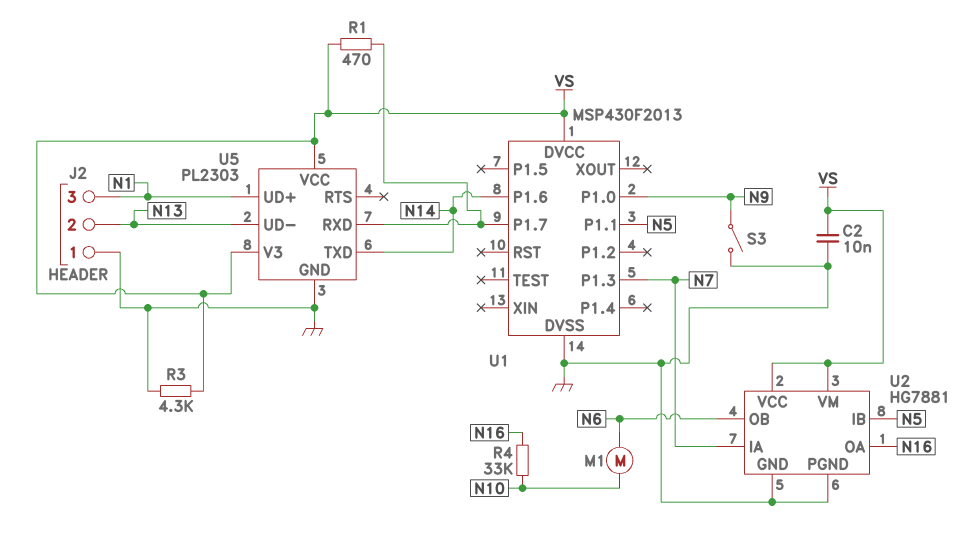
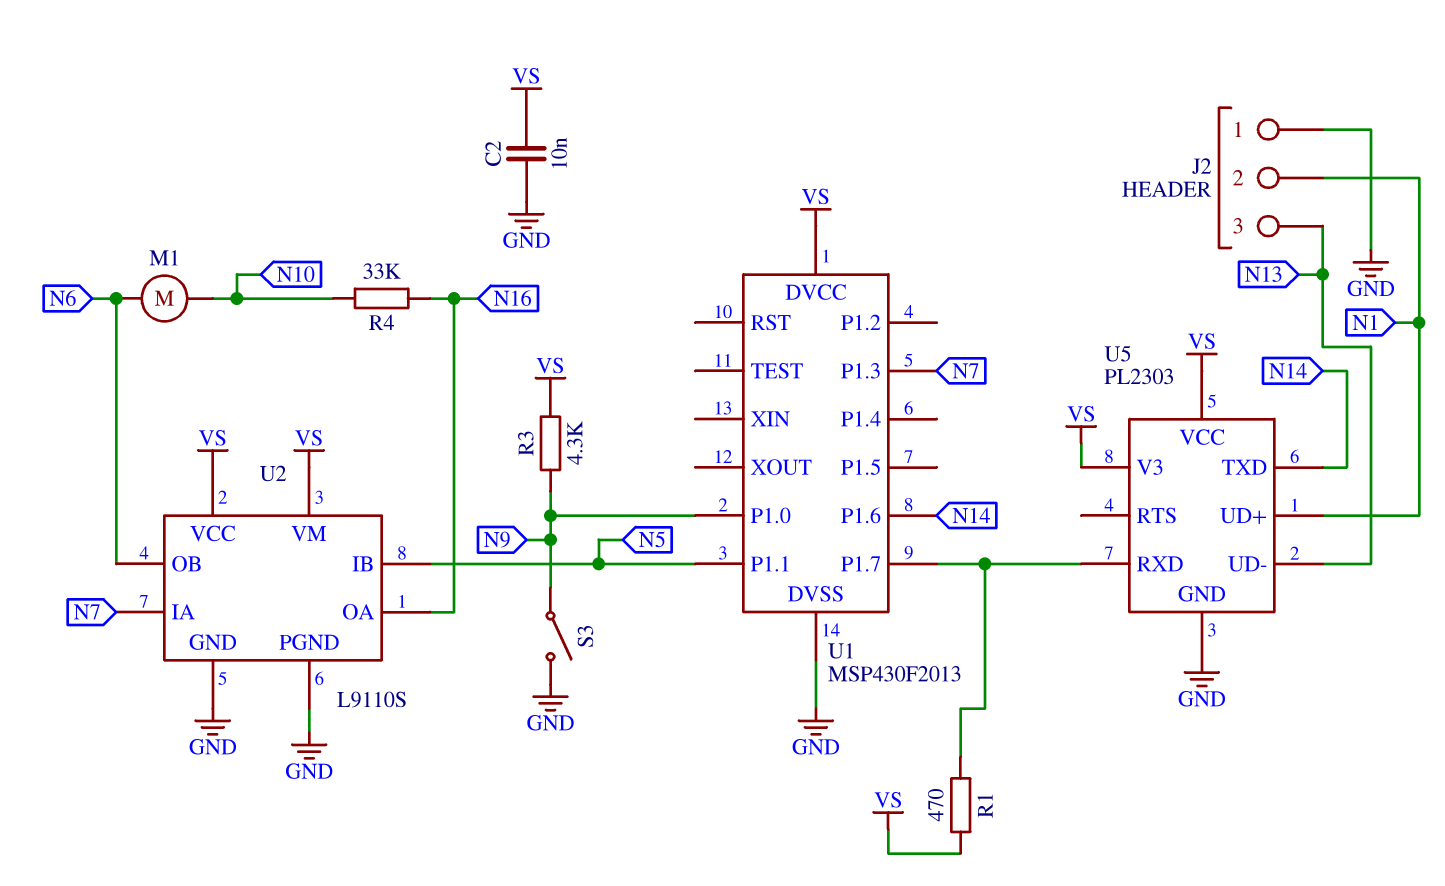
J2 pin 2: N13 -> N1
J2 pin 3: N1 -> N13
R3: 4.3k (GND, VS) -> 4.3k (N9, VS)
U2: HG7881 -> L9110S

